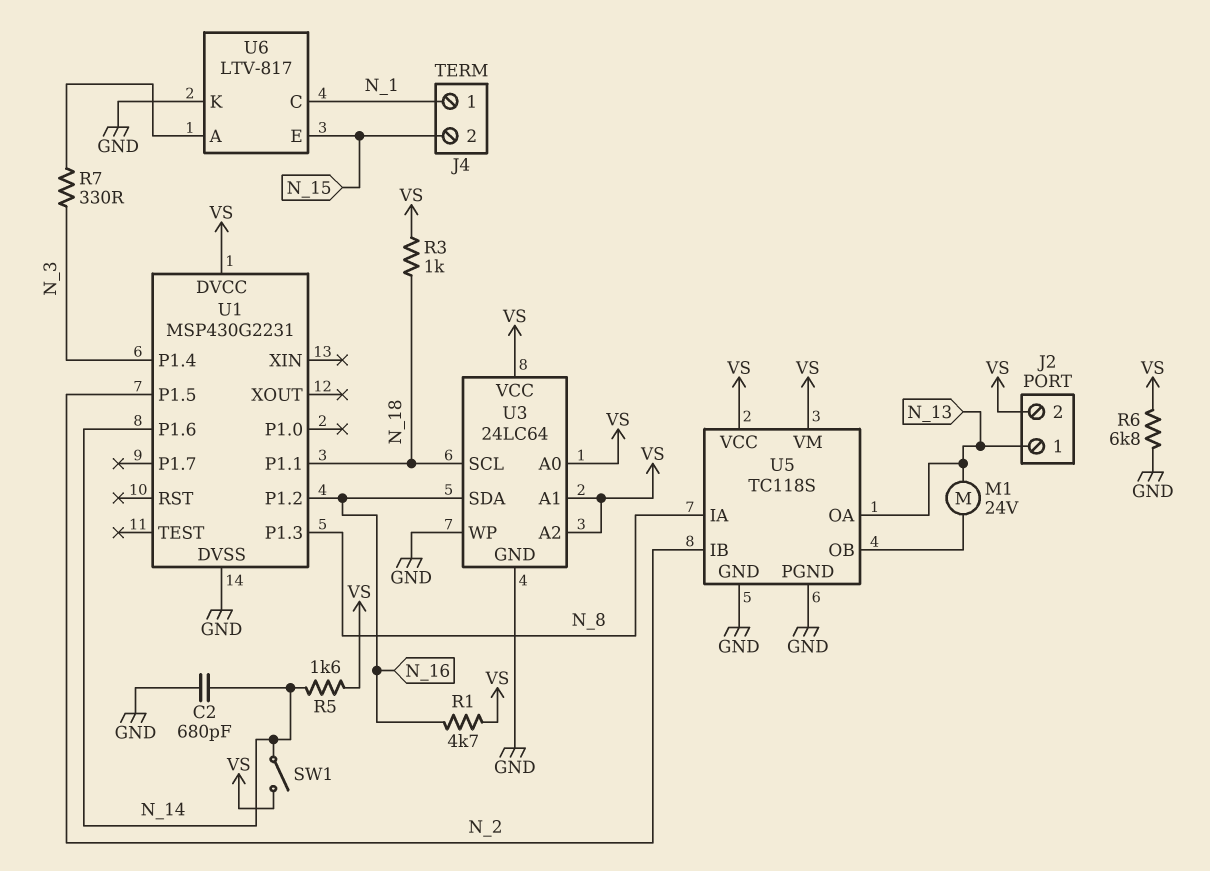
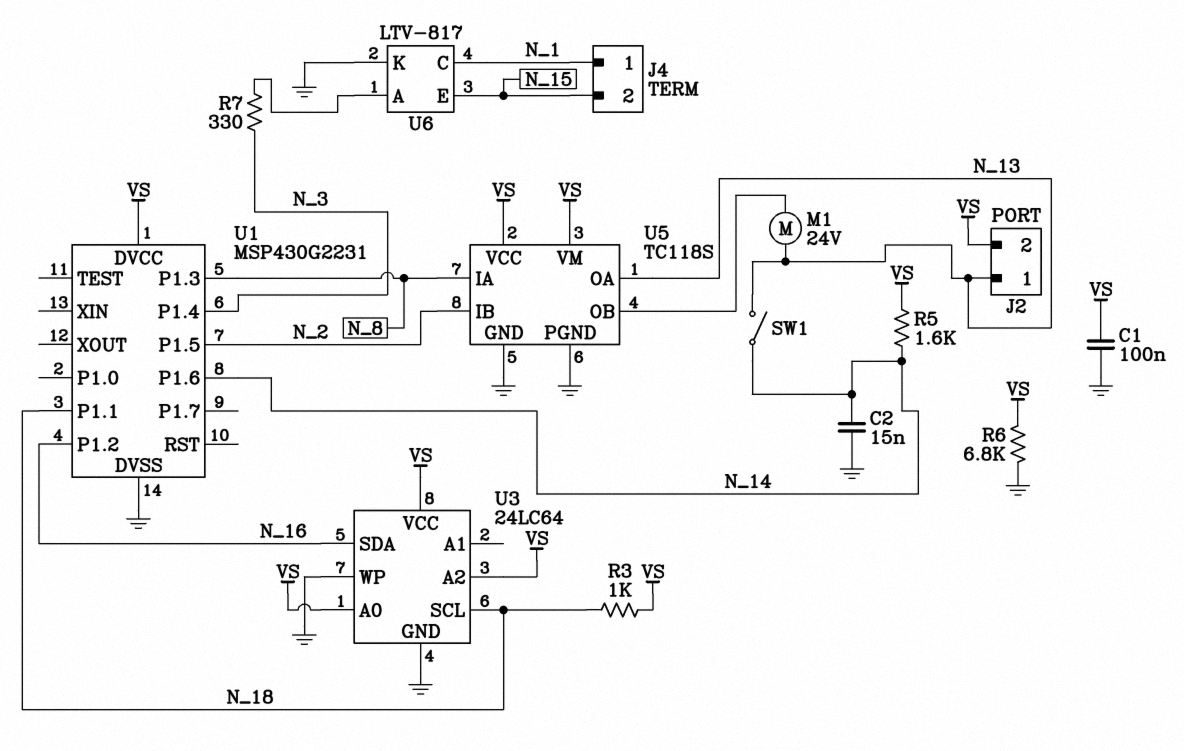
C1: none -> 100nF (GND, VS)
C2: 680pF (GND, N_14) -> 15nF (GND, N_14)
R1: 4.7k (N_16, VS) -> none
SW1: switch (N_14, VS) -> switch (N_13, N_14)
U3 pin A1: VS -> none

